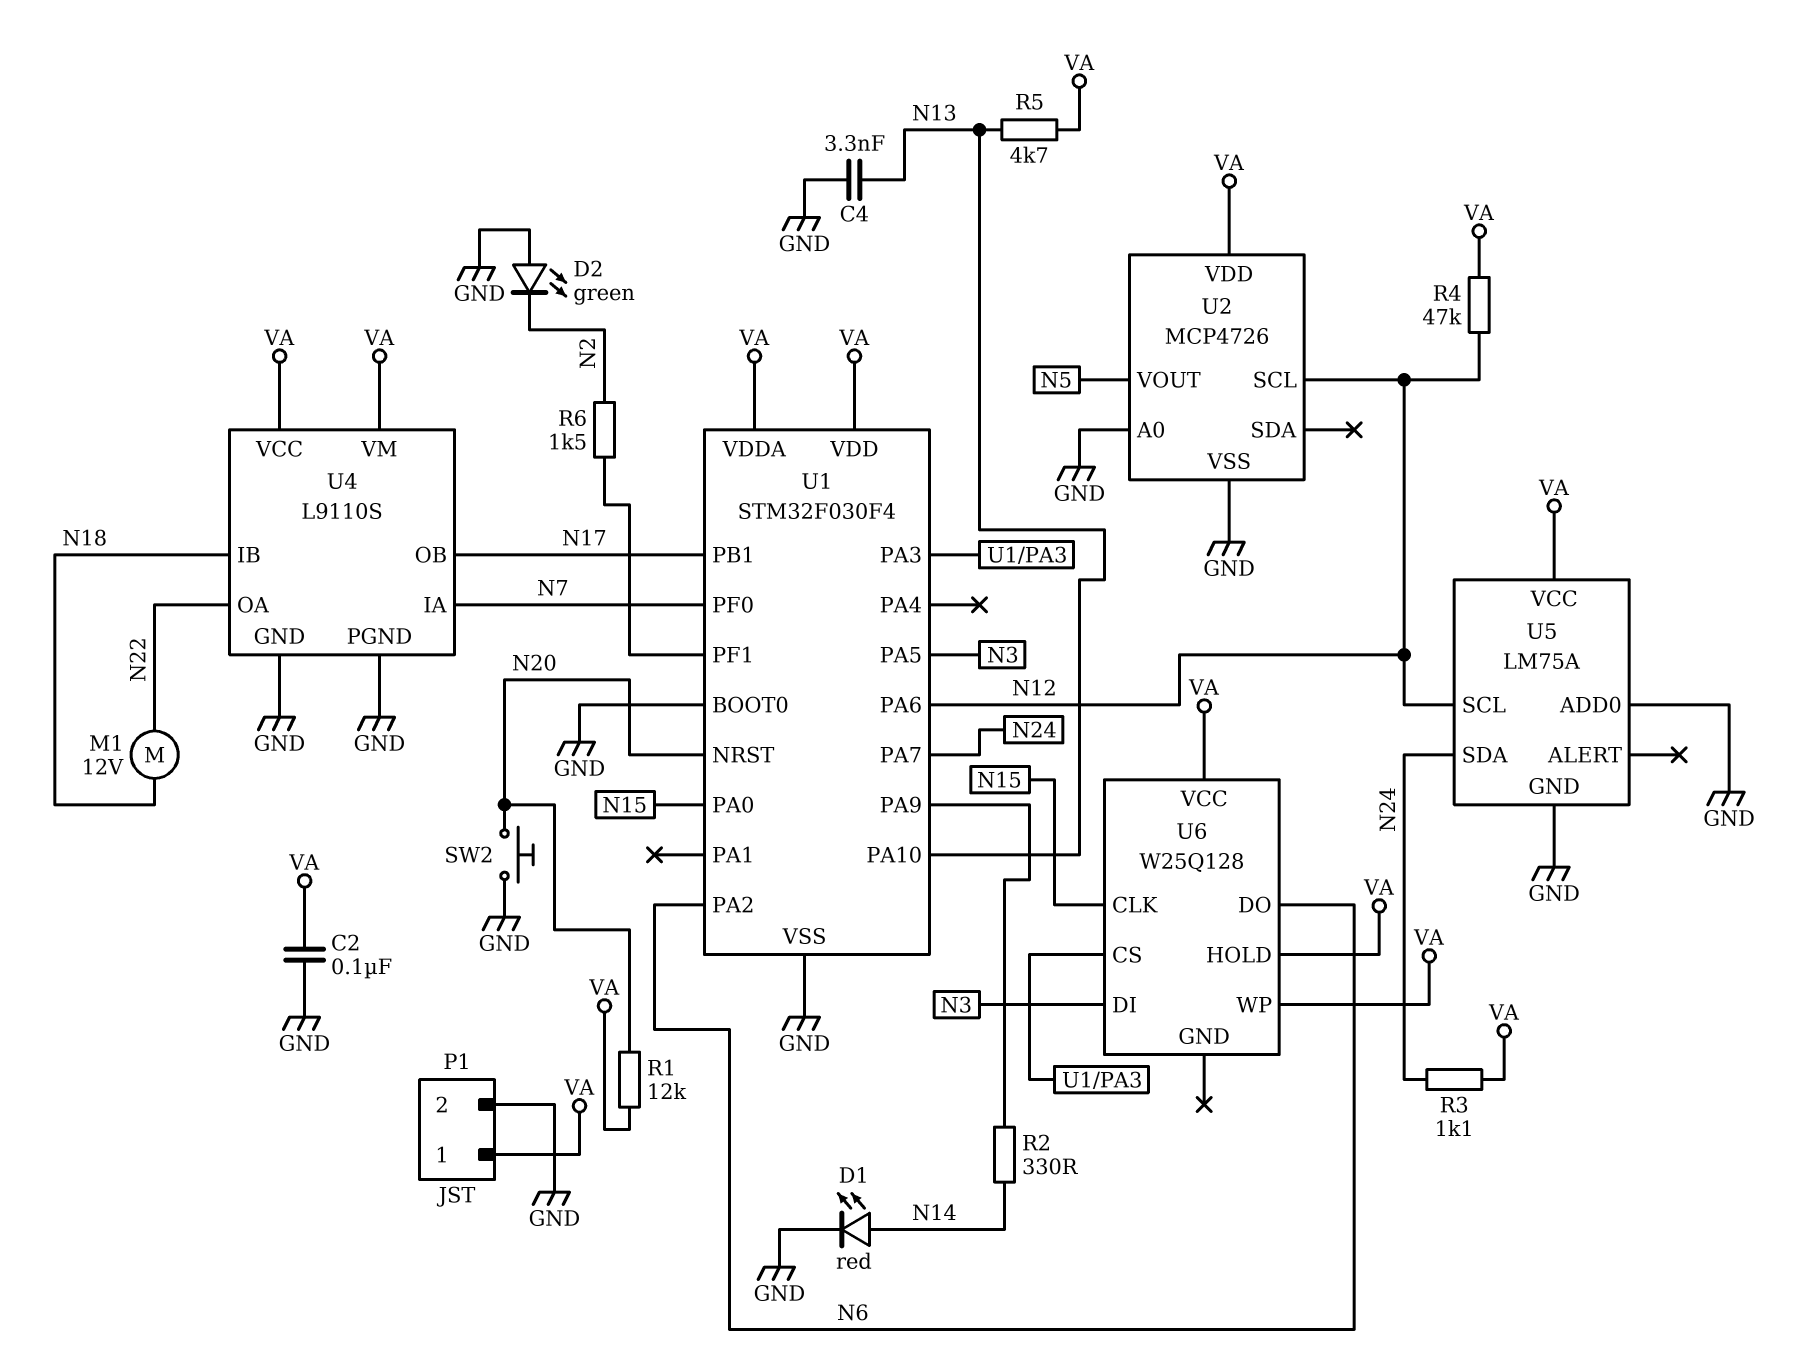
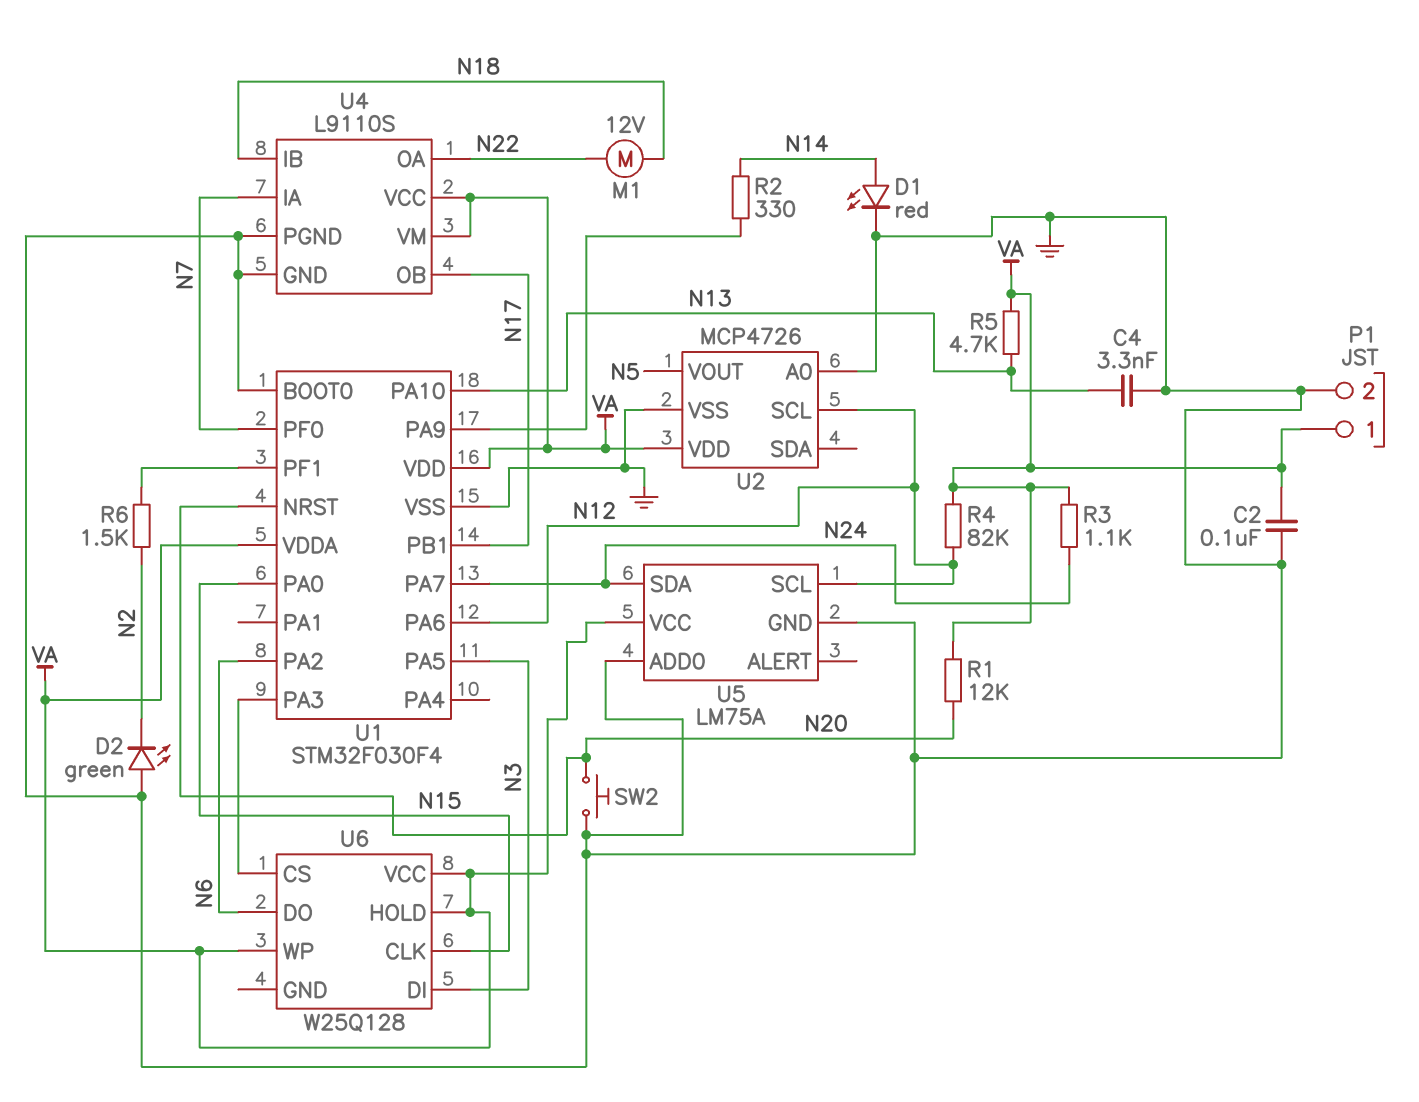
R4: 47k (N12, VA) -> 82k (N12, VA)

